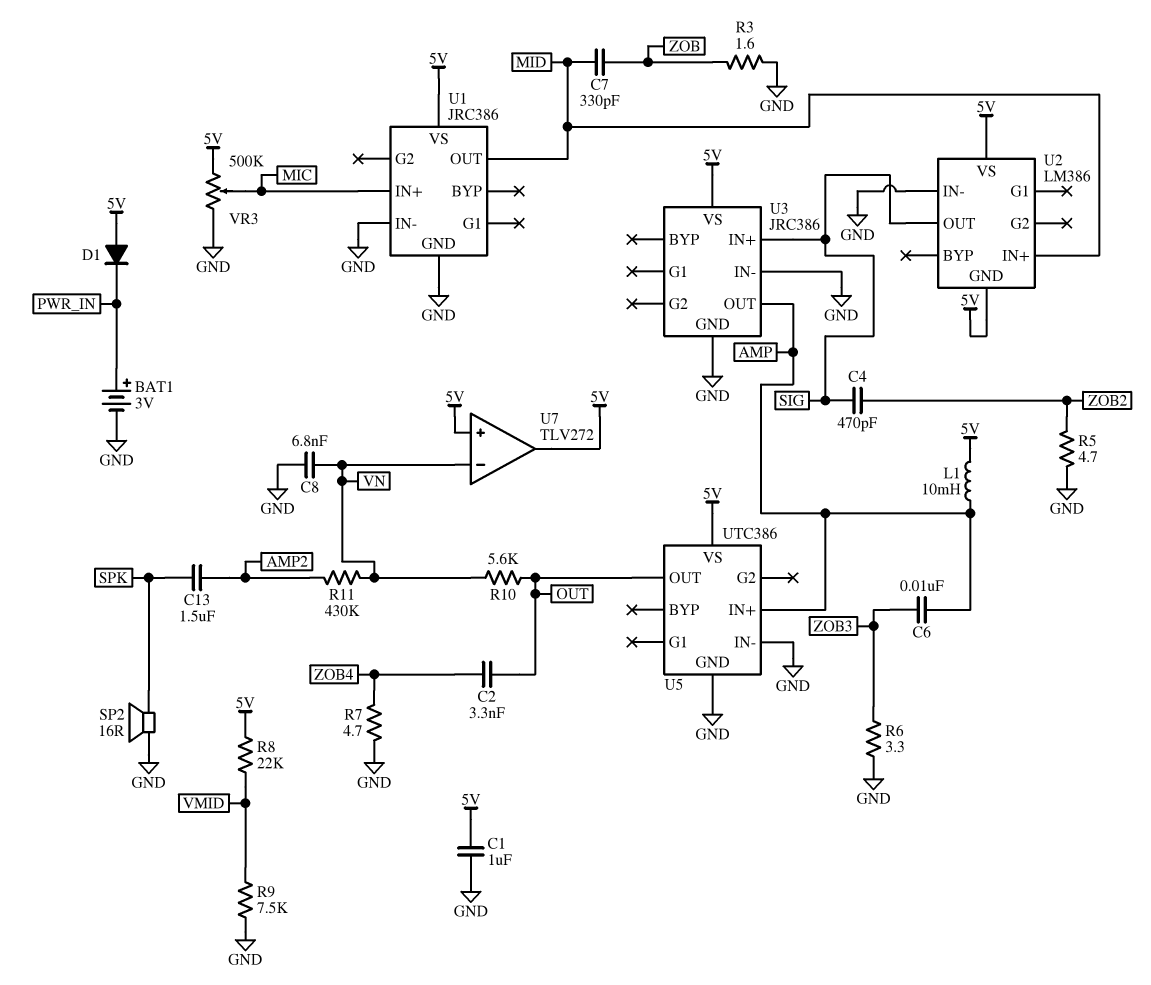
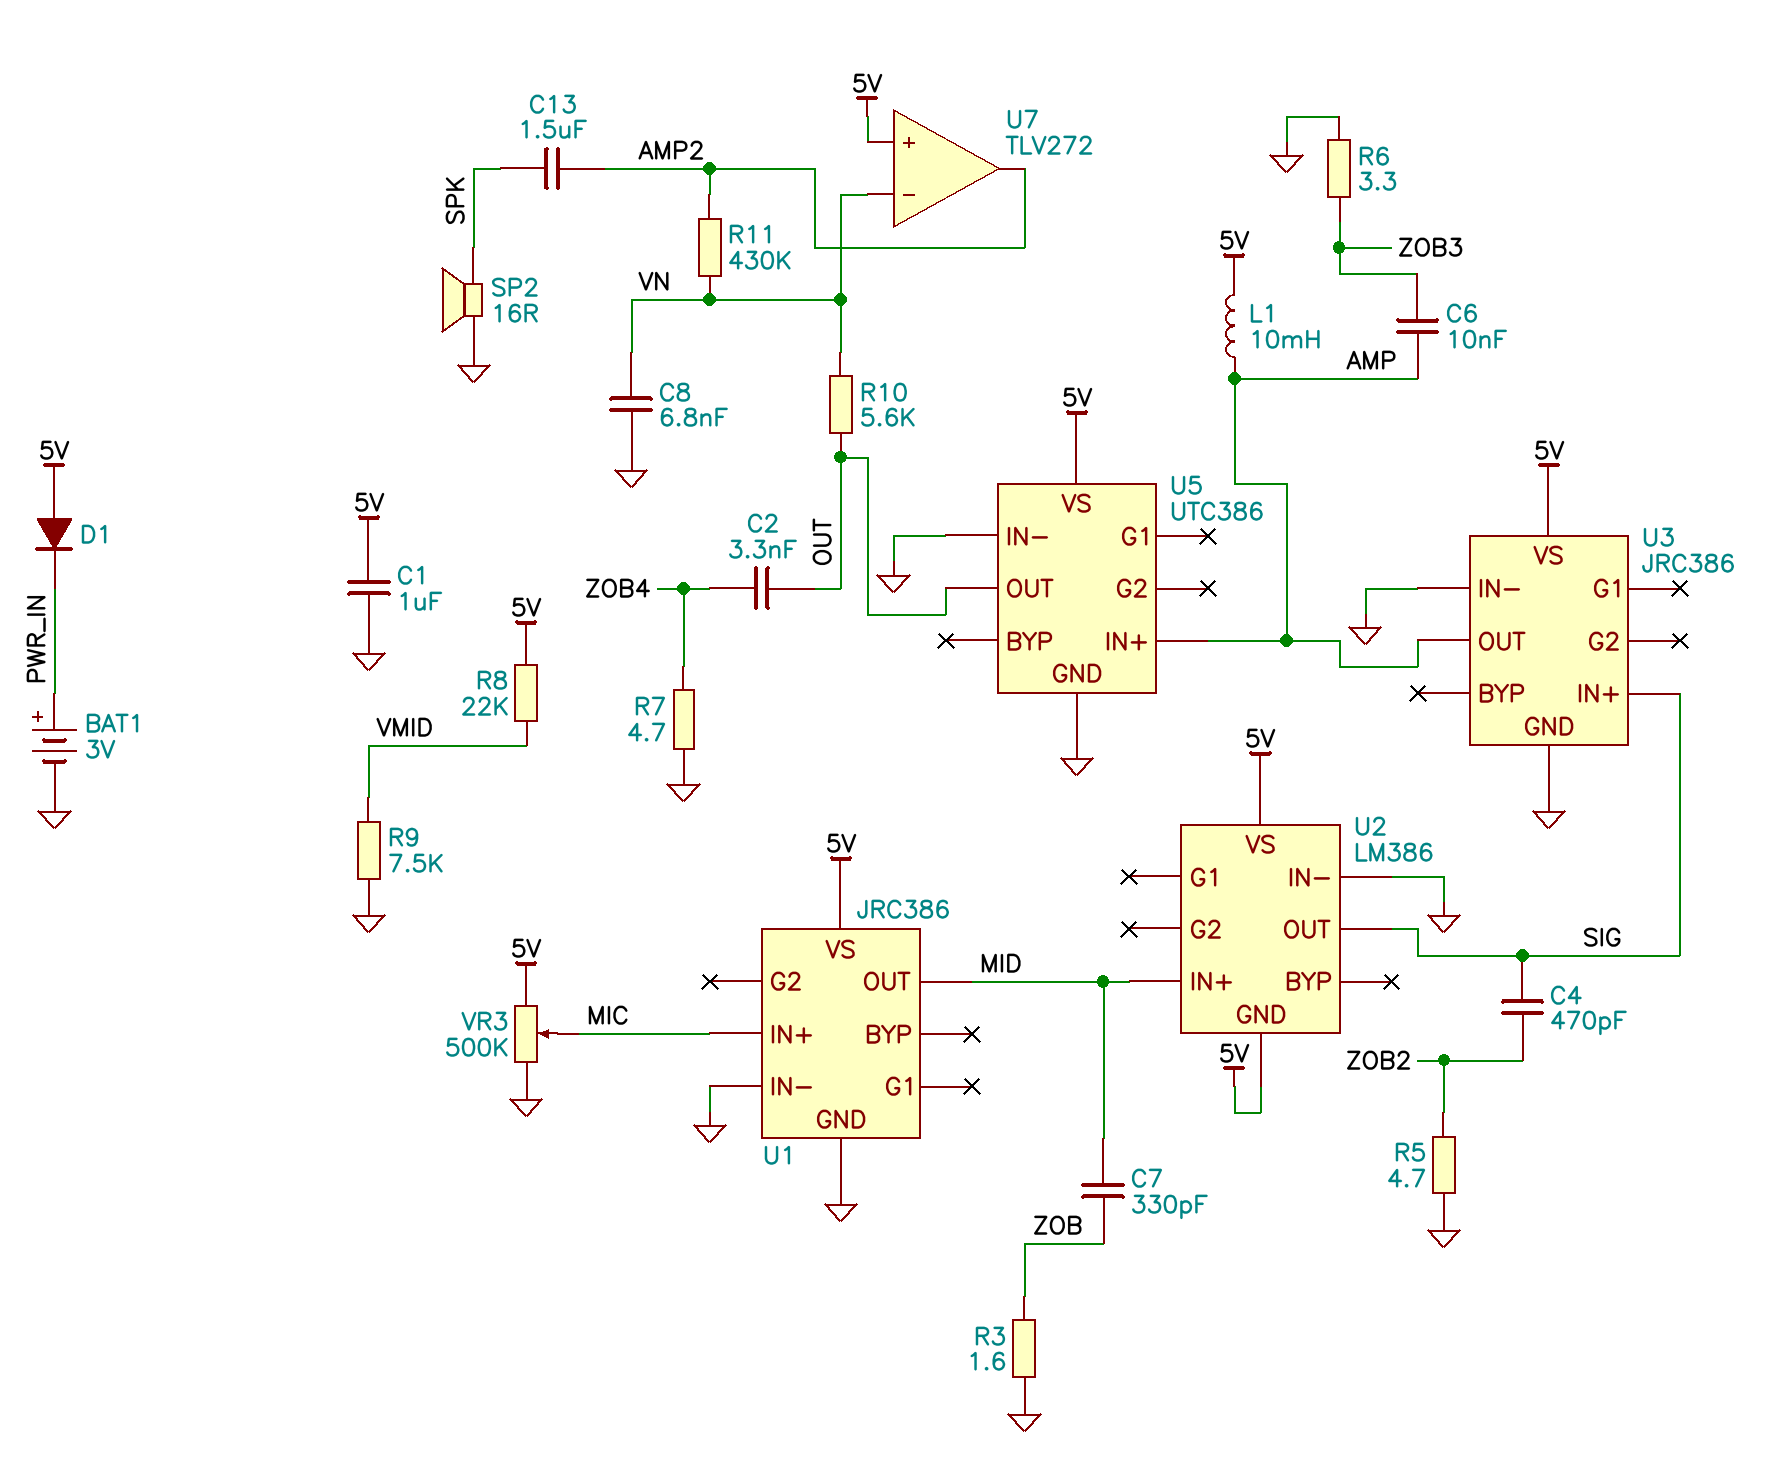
U7 pin out: 5V -> AMP2

